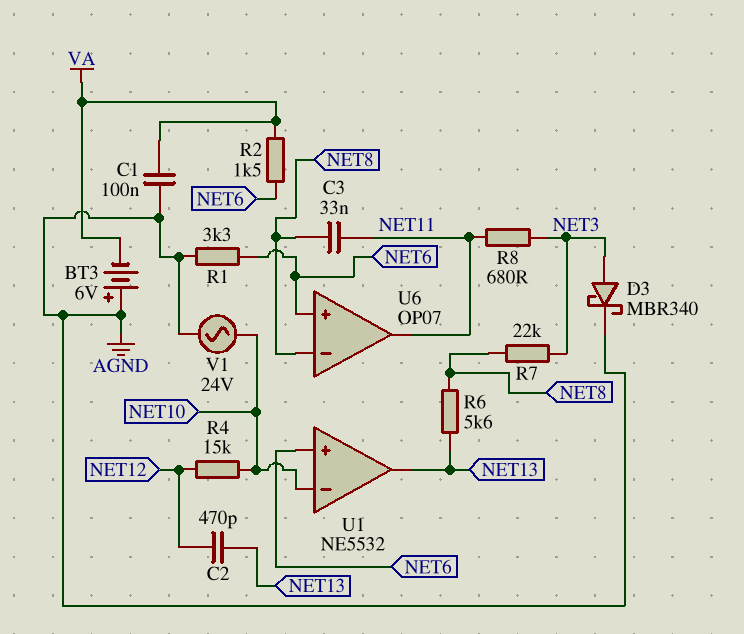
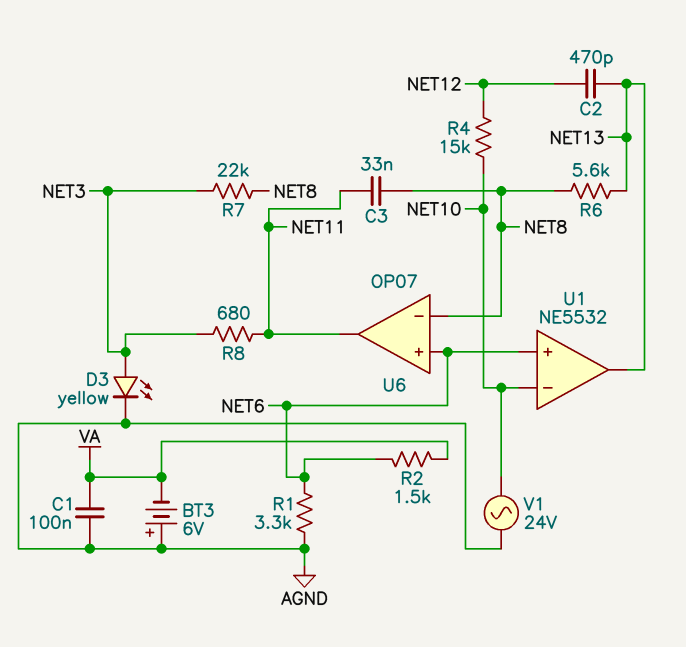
D3: schottky MBR340 (A NET3, K AGND) -> LED yellow (A NET3, K AGND)

